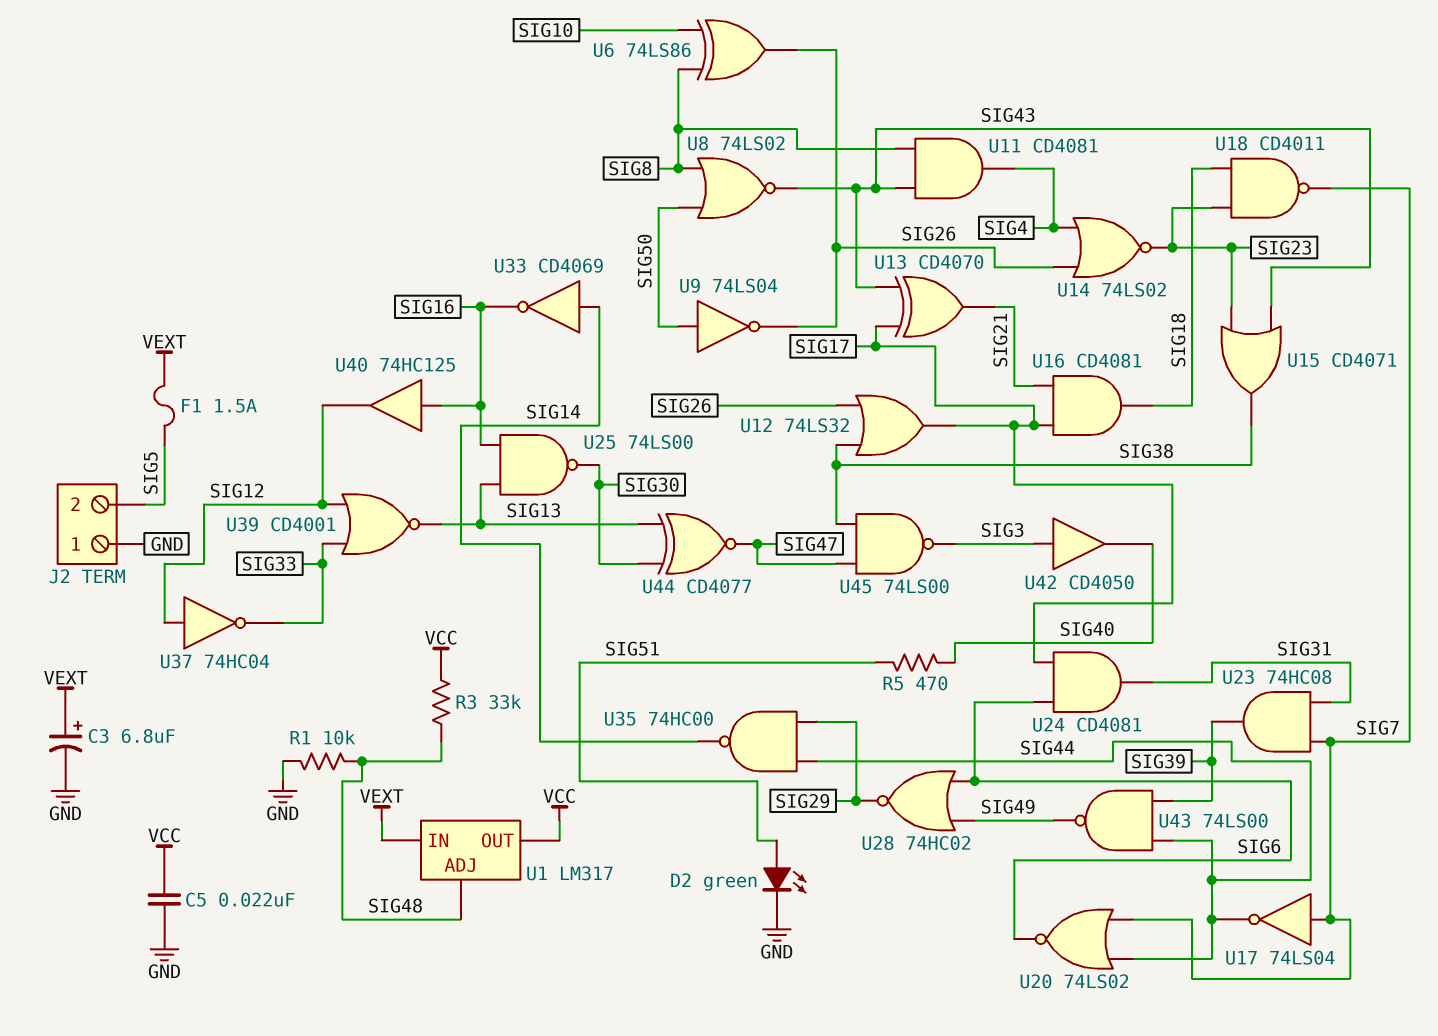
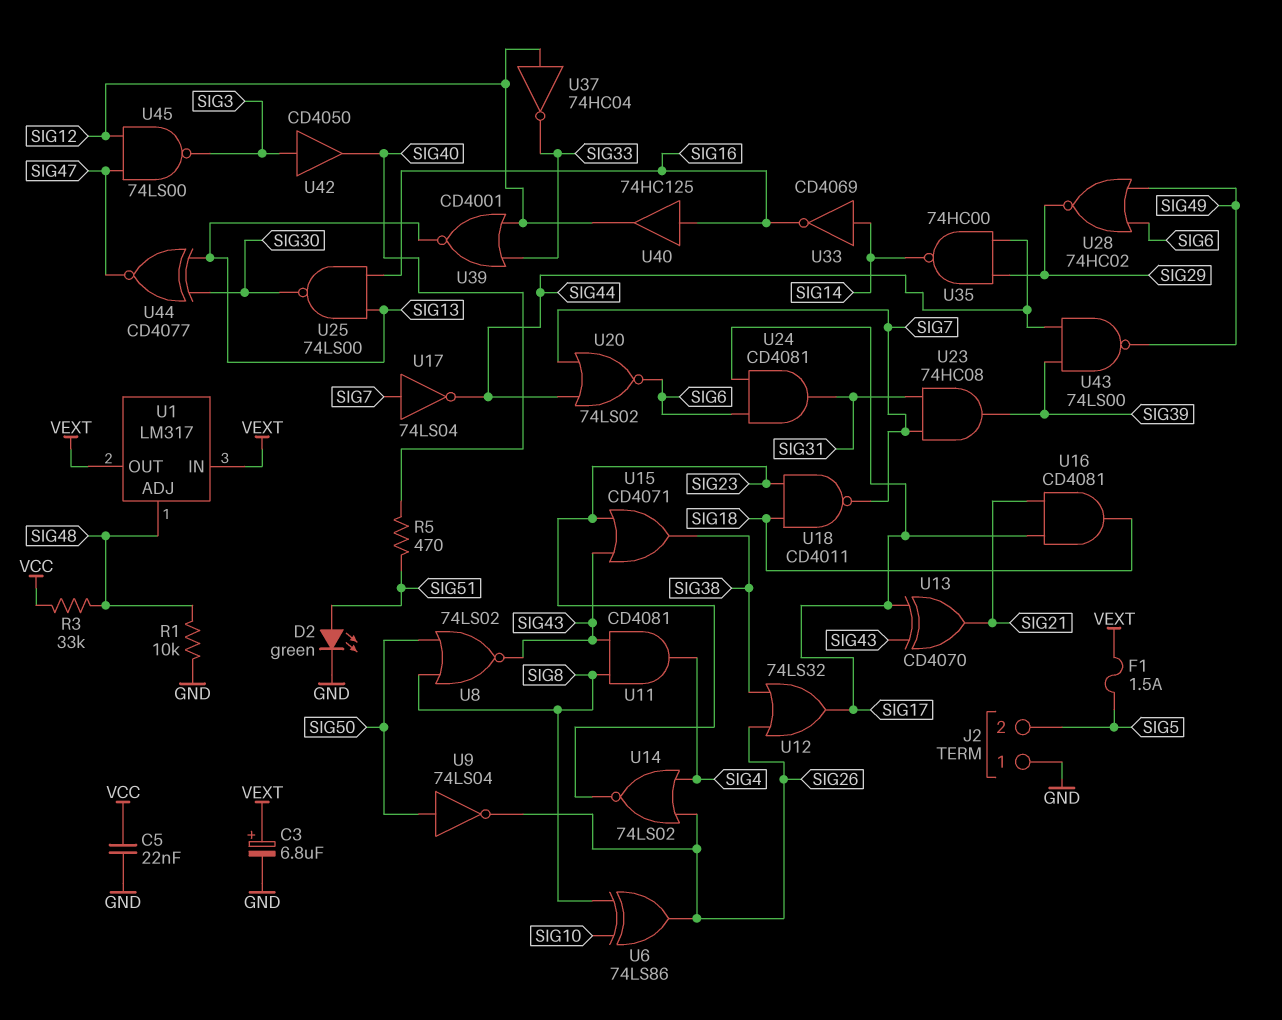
U1 pin OUT: VCC -> VEXT
U45: NAND 74LS00 (in SIG38, in SIG47, out SIG3) -> NAND 74LS00 (in SIG12, in SIG47, out SIG3)

